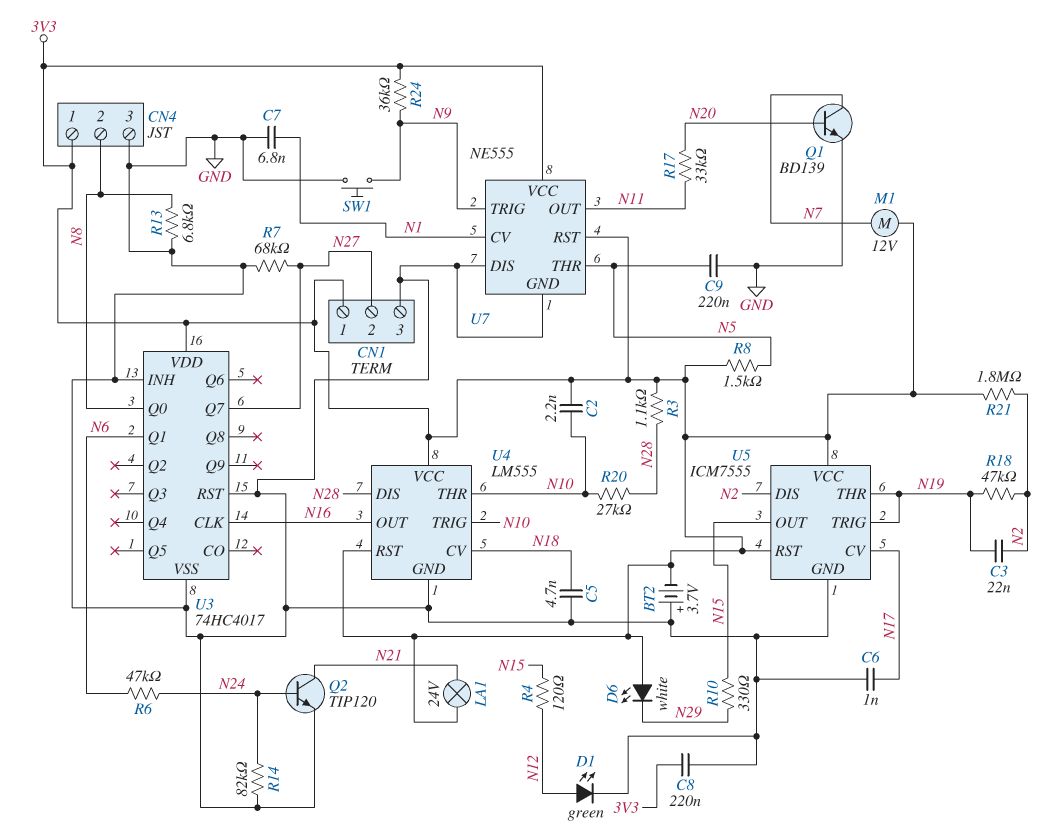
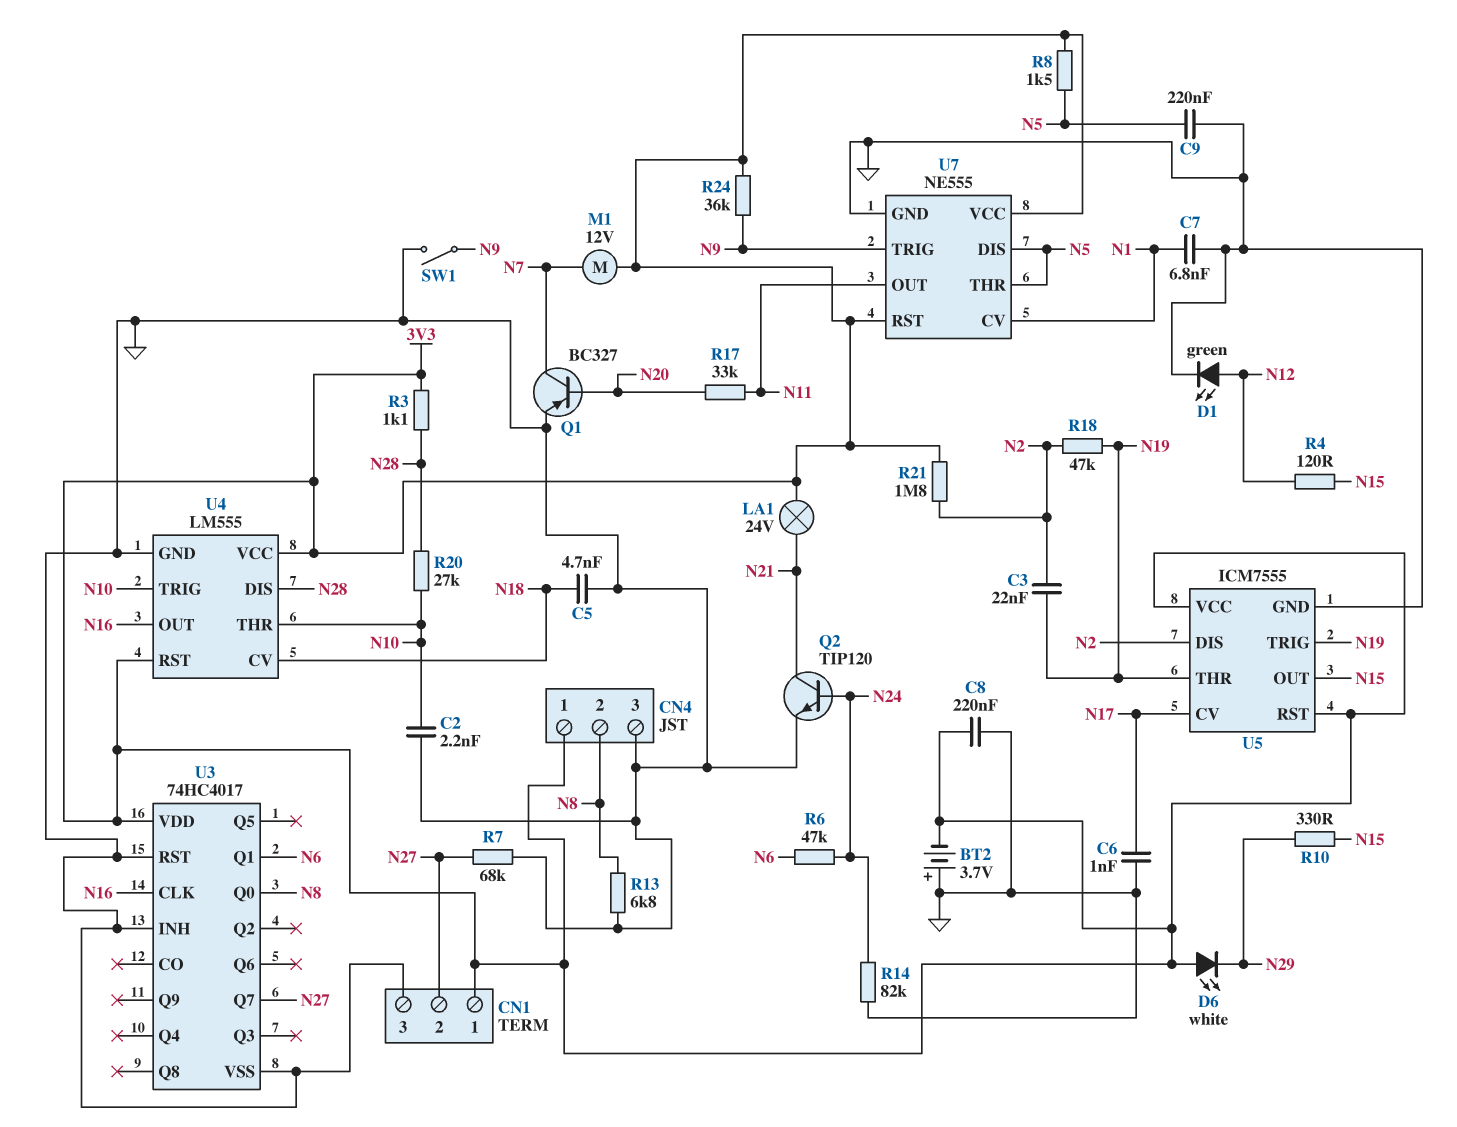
C2: 2.2nF (3V3, N10) -> 2.2nF (GND, N10)
Q1: NPN BD139 (B N20, C N7, E GND) -> PNP BC327 (B N20, C N7, E GND)
SW1: button (GND, N9) -> switch (GND, N9)
U7 pin DIS: GND -> N5

